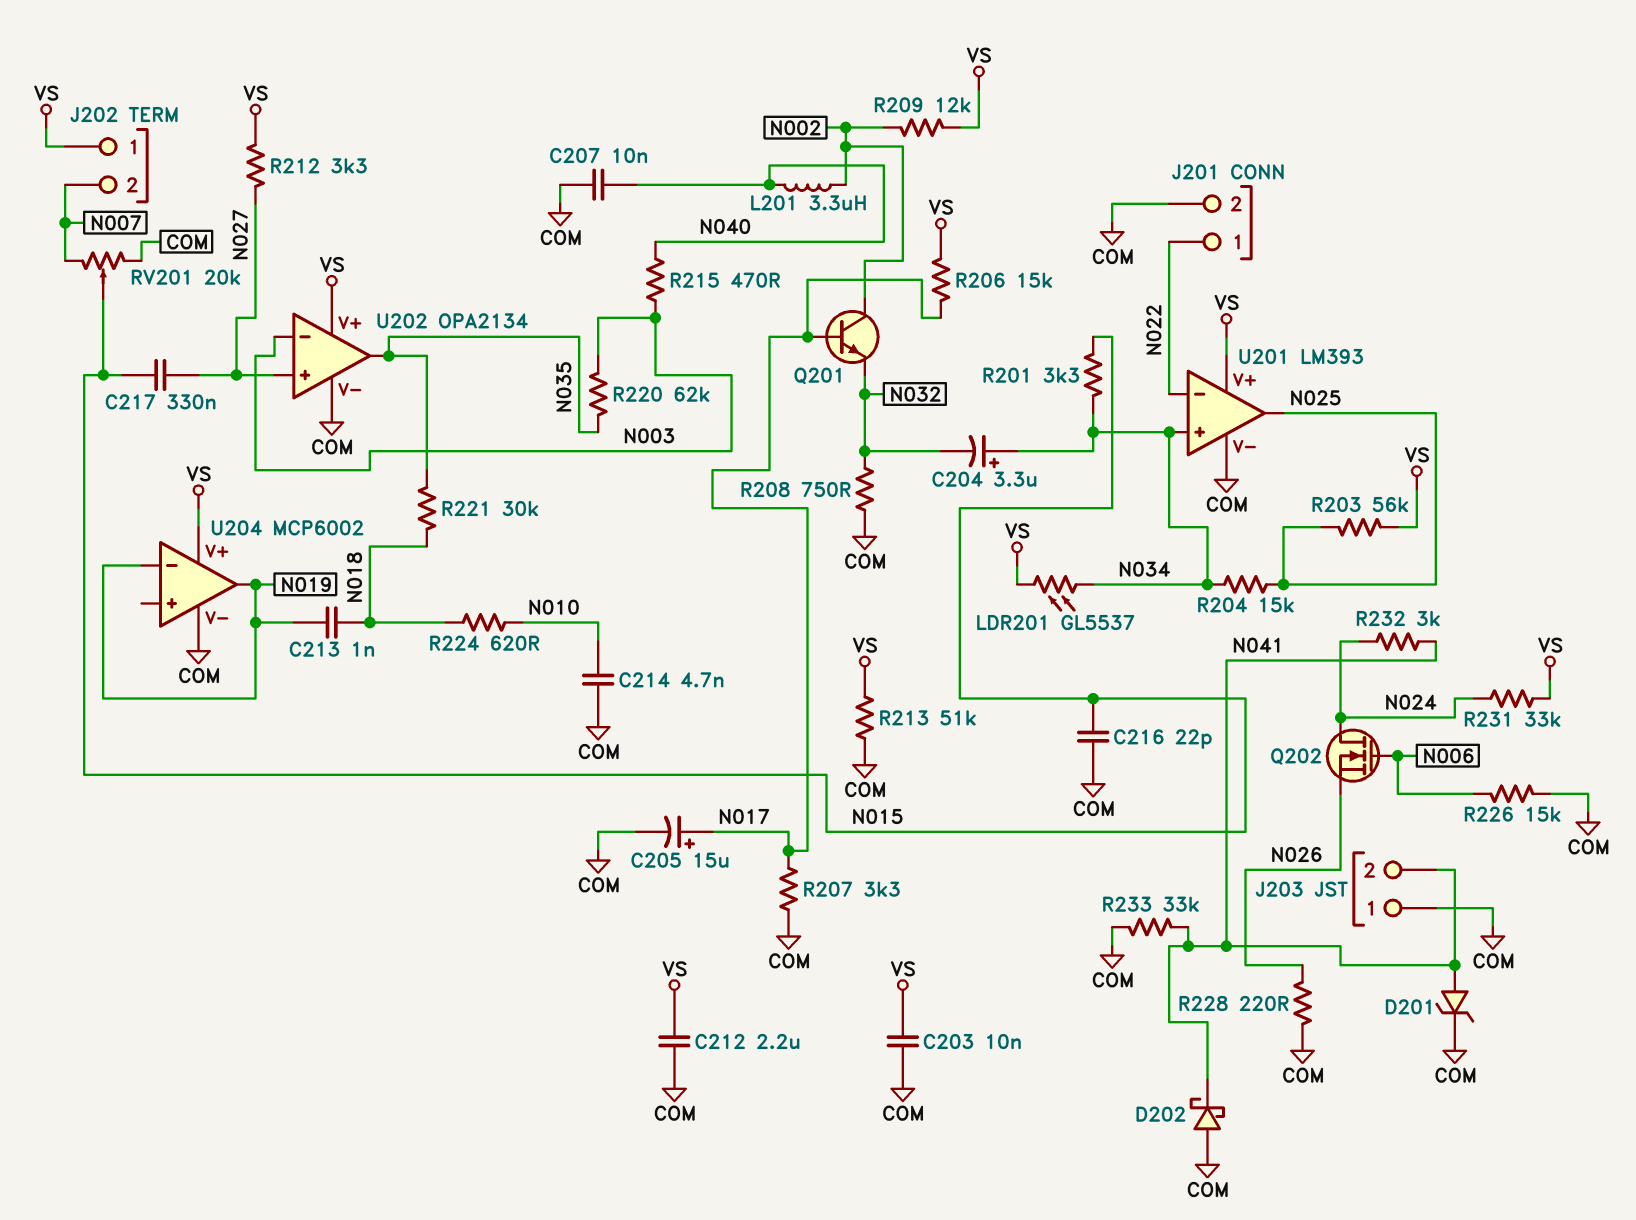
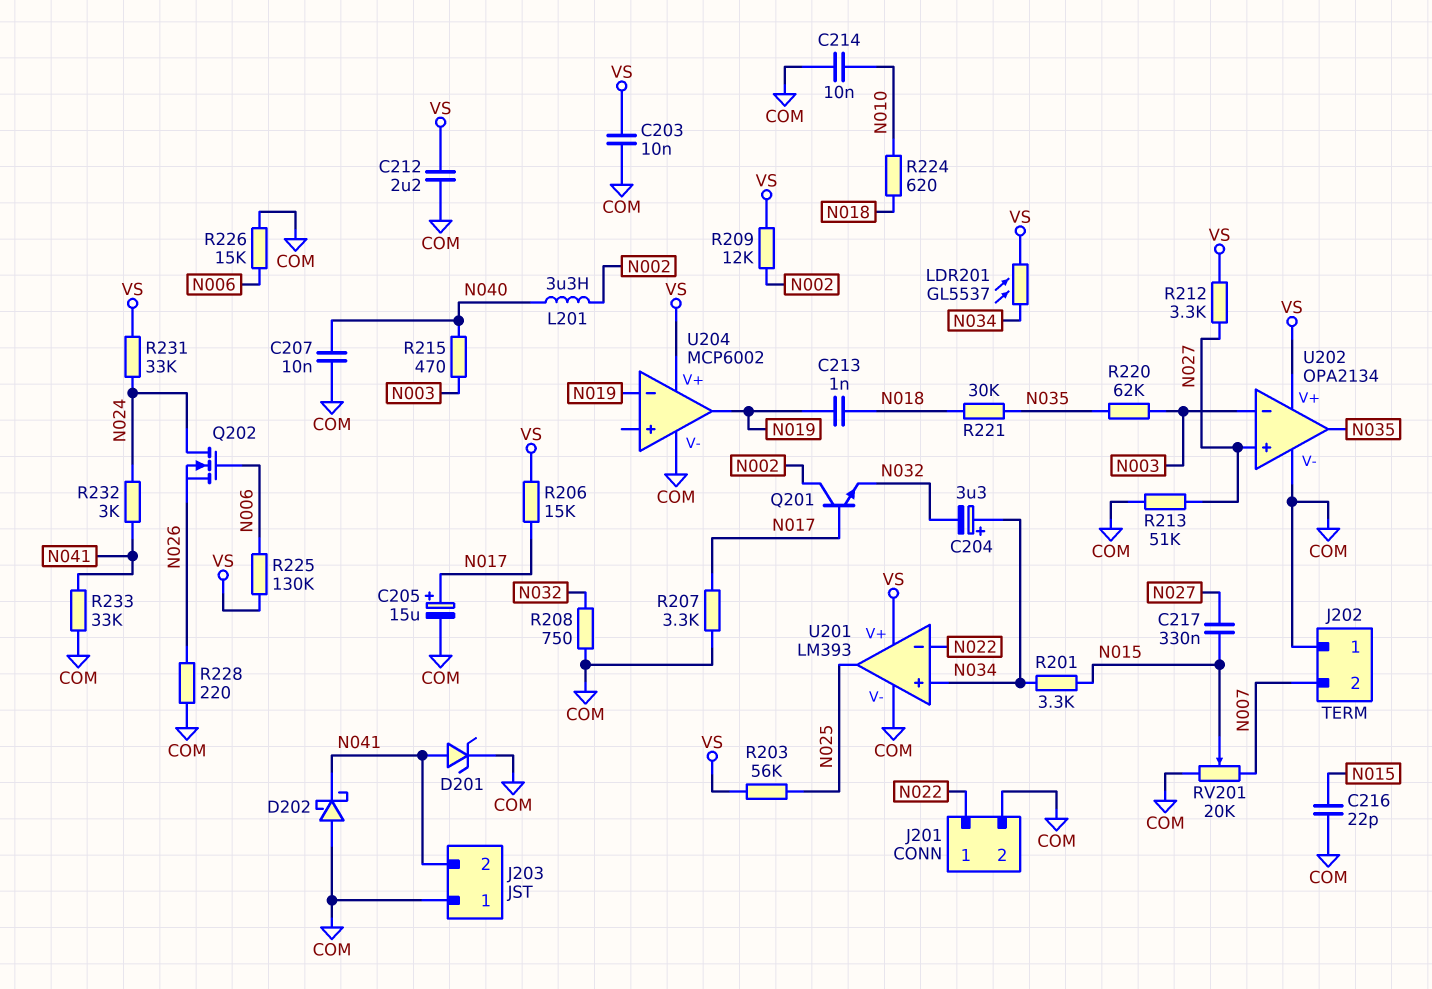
C214: 4.7nF (COM, N010) -> 10nF (COM, N010)
J202 pin 1: VS -> COM
R204: 15k (N025, N034) -> none
R213: 51k (COM, VS) -> 51k (COM, N027)
R225: none -> 130k (N006, VS)

